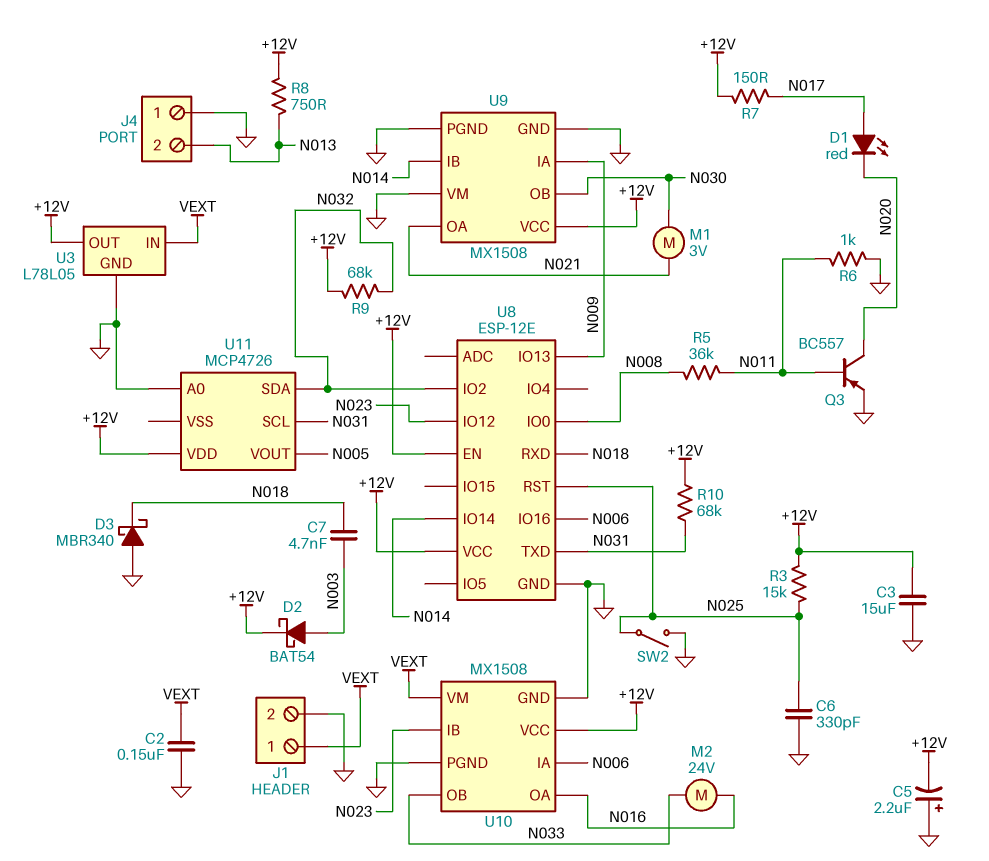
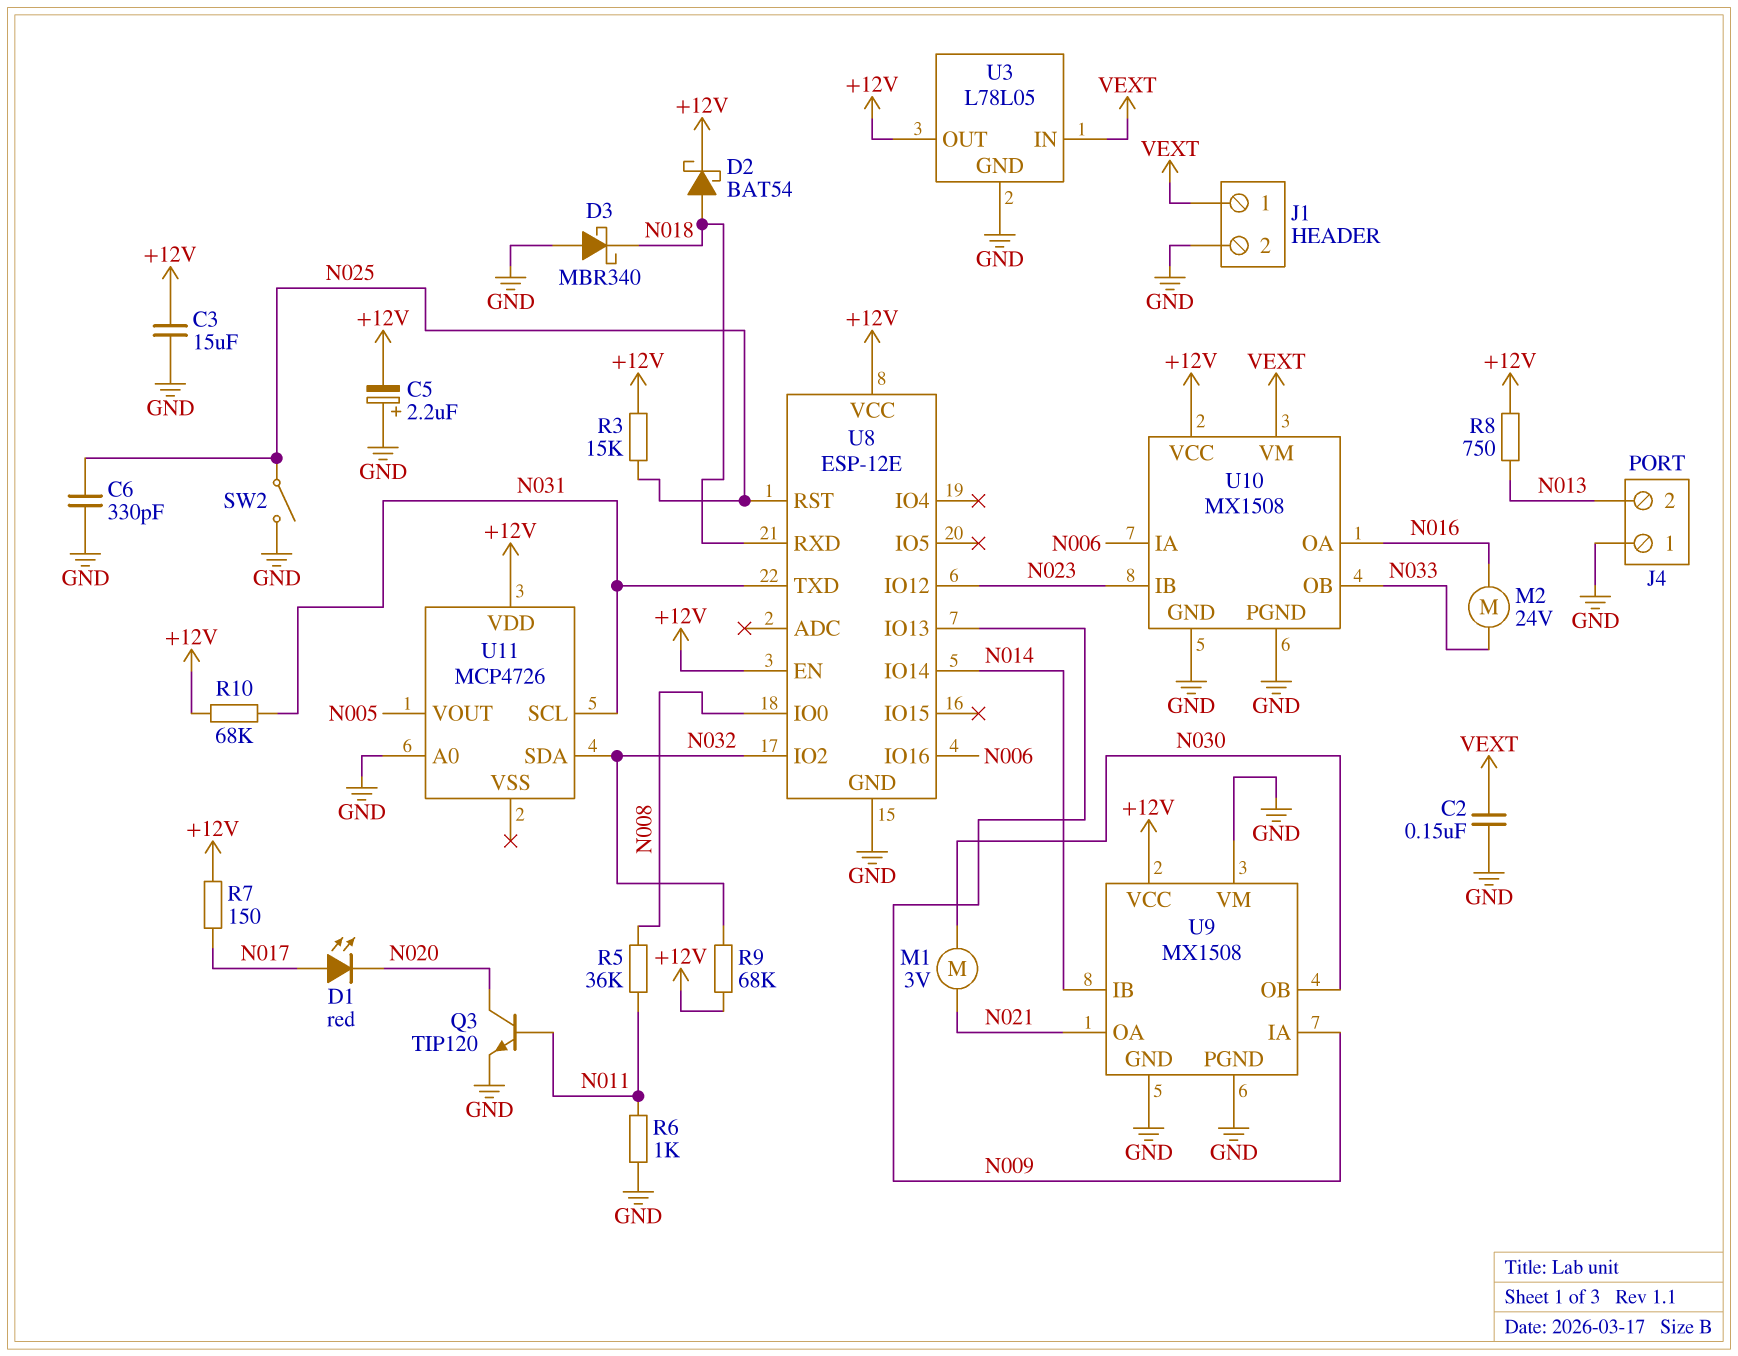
C7: 4.7nF (N003, N018) -> none
D2: schottky BAT54 (A N003, K +12V) -> schottky BAT54 (A N018, K +12V)
Q3: PNP BC557 (B N011, C N020, E GND) -> NPN TIP120 (B N011, C N020, E GND)

